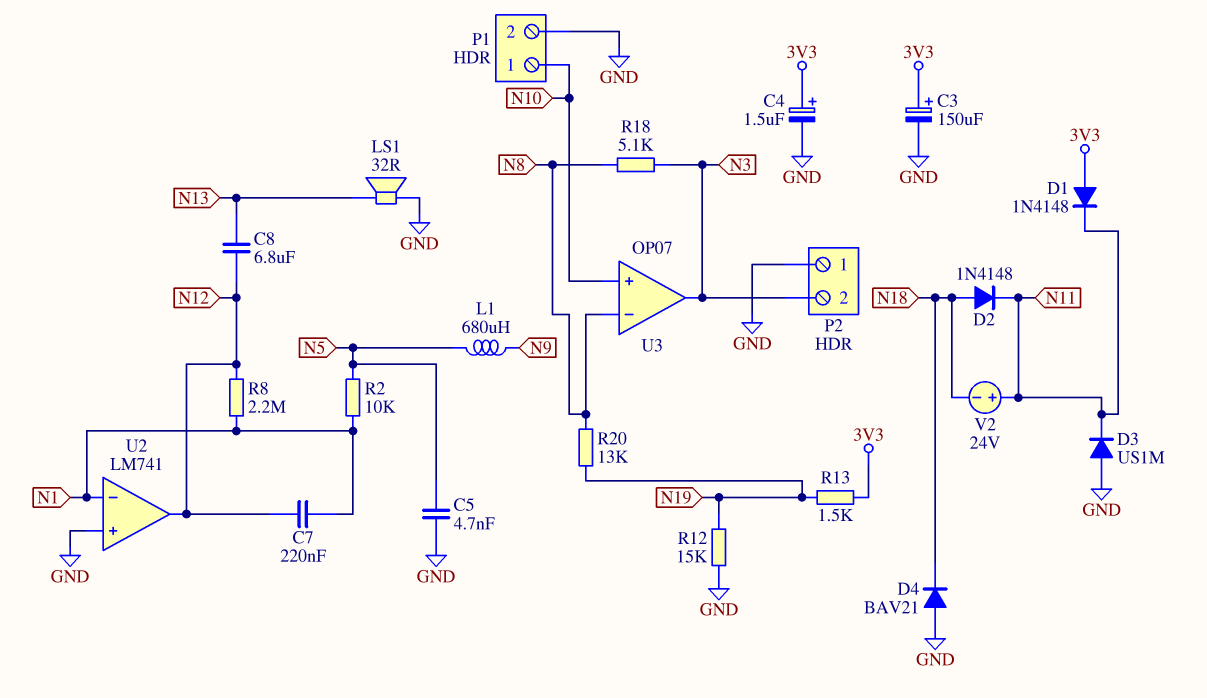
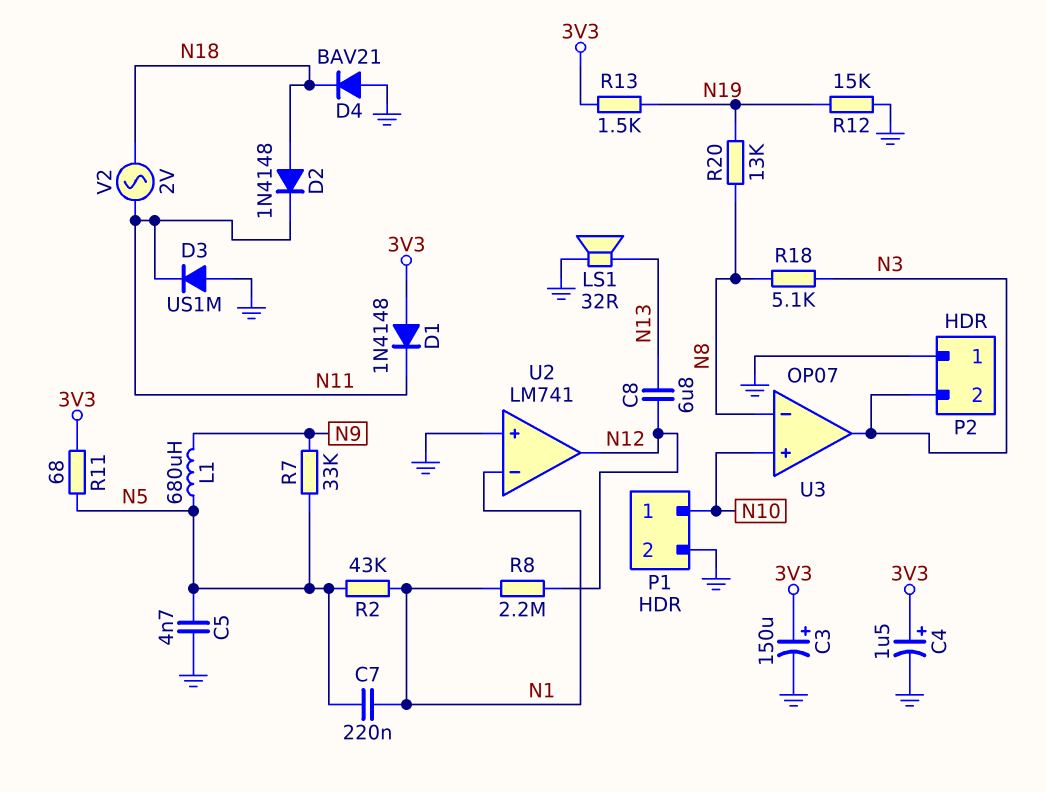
C7: 220nF (N1, N12) -> 220nF (N1, N5)
R2: 10k (N1, N5) -> 43k (N1, N5)
R7: none -> 33k (N5, N9)
R11: none -> 68 (3V3, N5)
V2: 24V (plus N11, minus N18) -> AC 2V (N11, N18)

